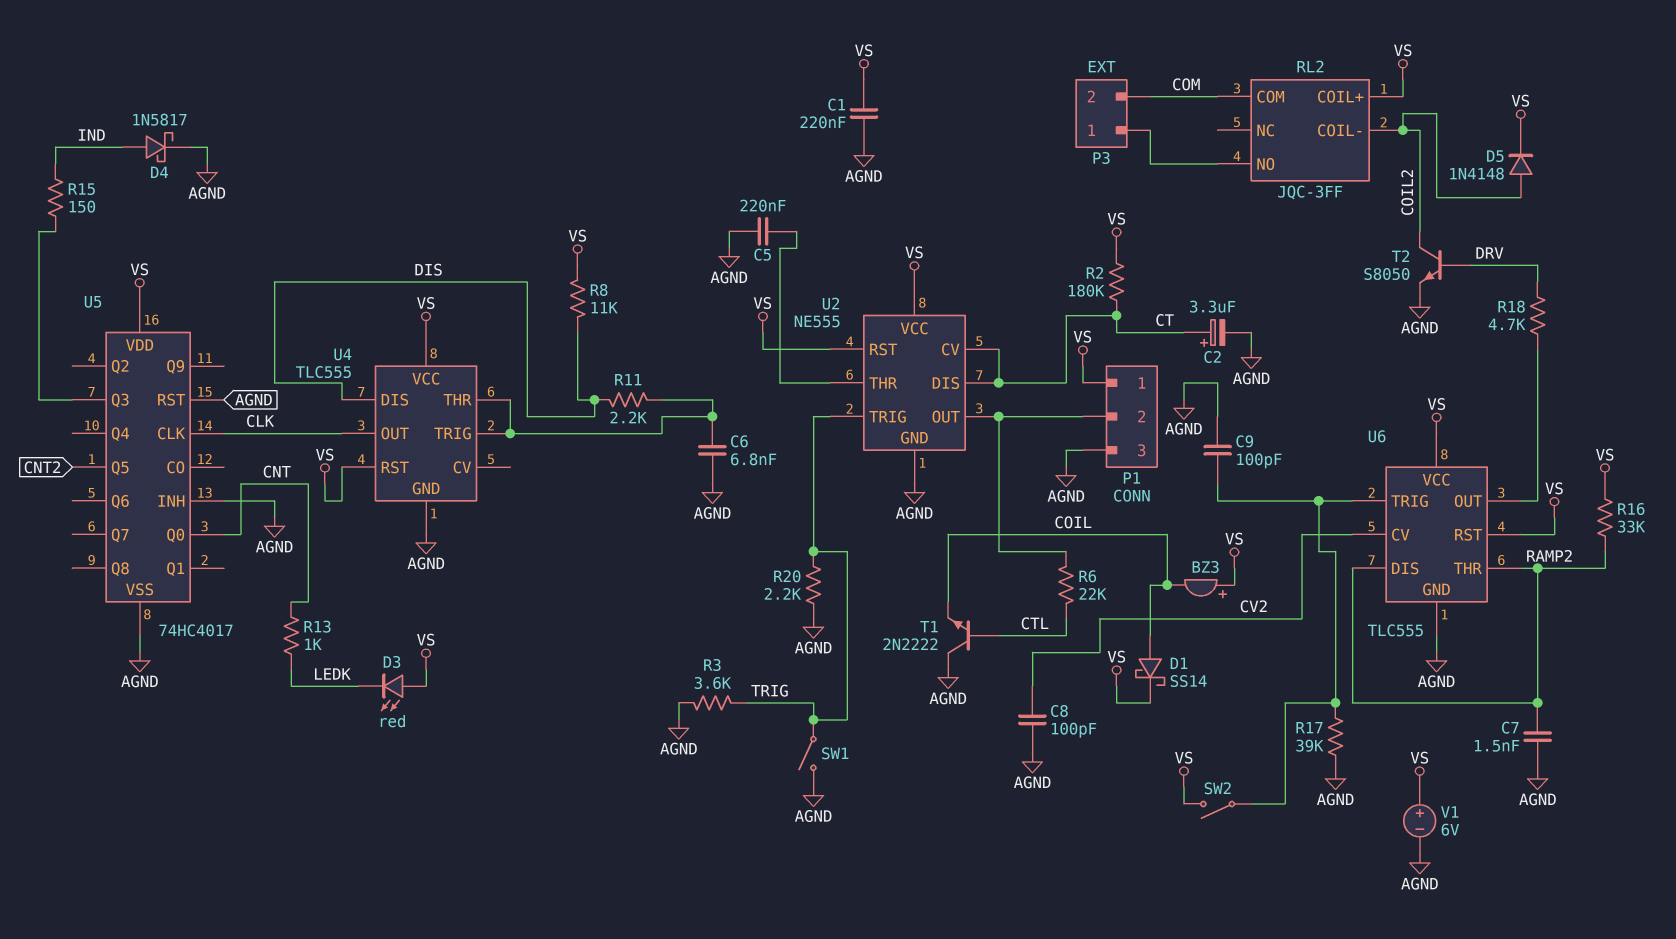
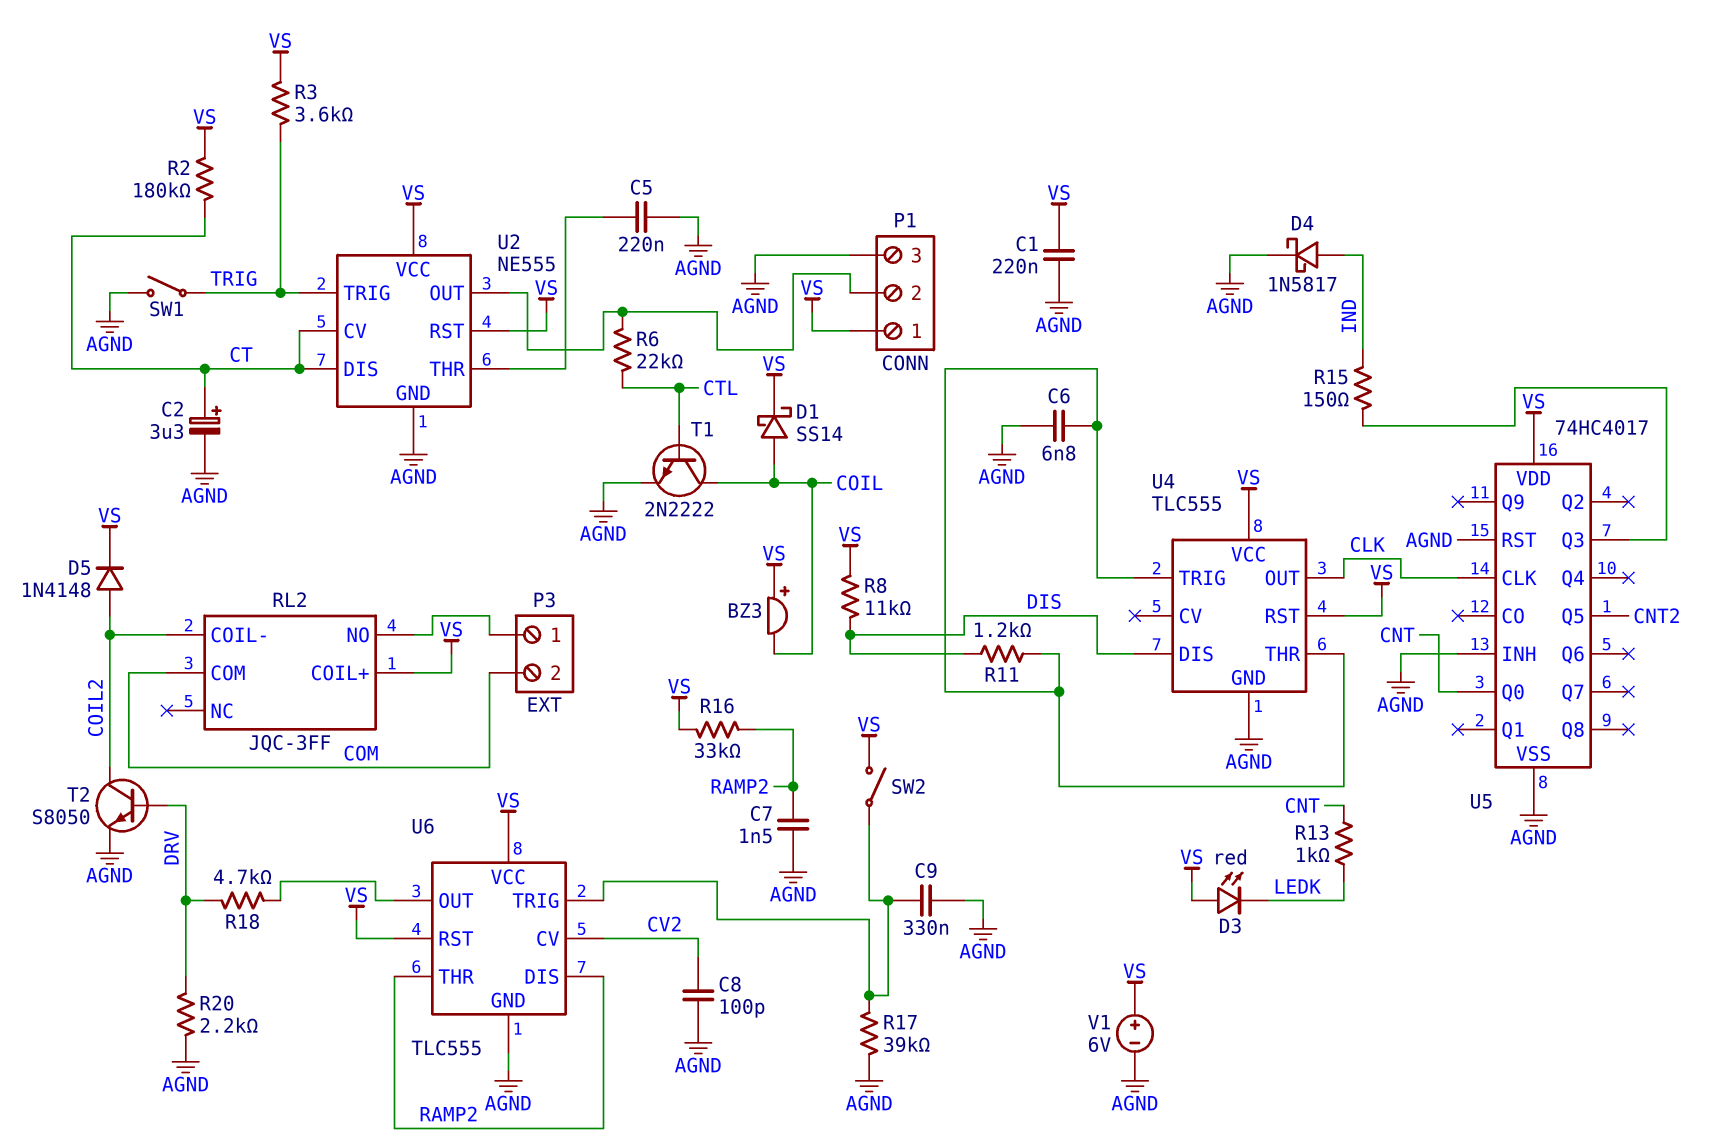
C9: 100pF (AGND, U6/TRIG) -> 330nF (AGND, U6/TRIG)
R3: 3.6k (AGND, TRIG) -> 3.6k (TRIG, VS)
R11: 2.2k (DIS, U4/THR) -> 1.2k (DIS, U4/THR)
R20: 2.2k (AGND, TRIG) -> 2.2k (AGND, DRV)
T1: NPN 2N2222 (B CTL, C AGND, E COIL) -> NPN 2N2222 (B CTL, C COIL, E AGND)

